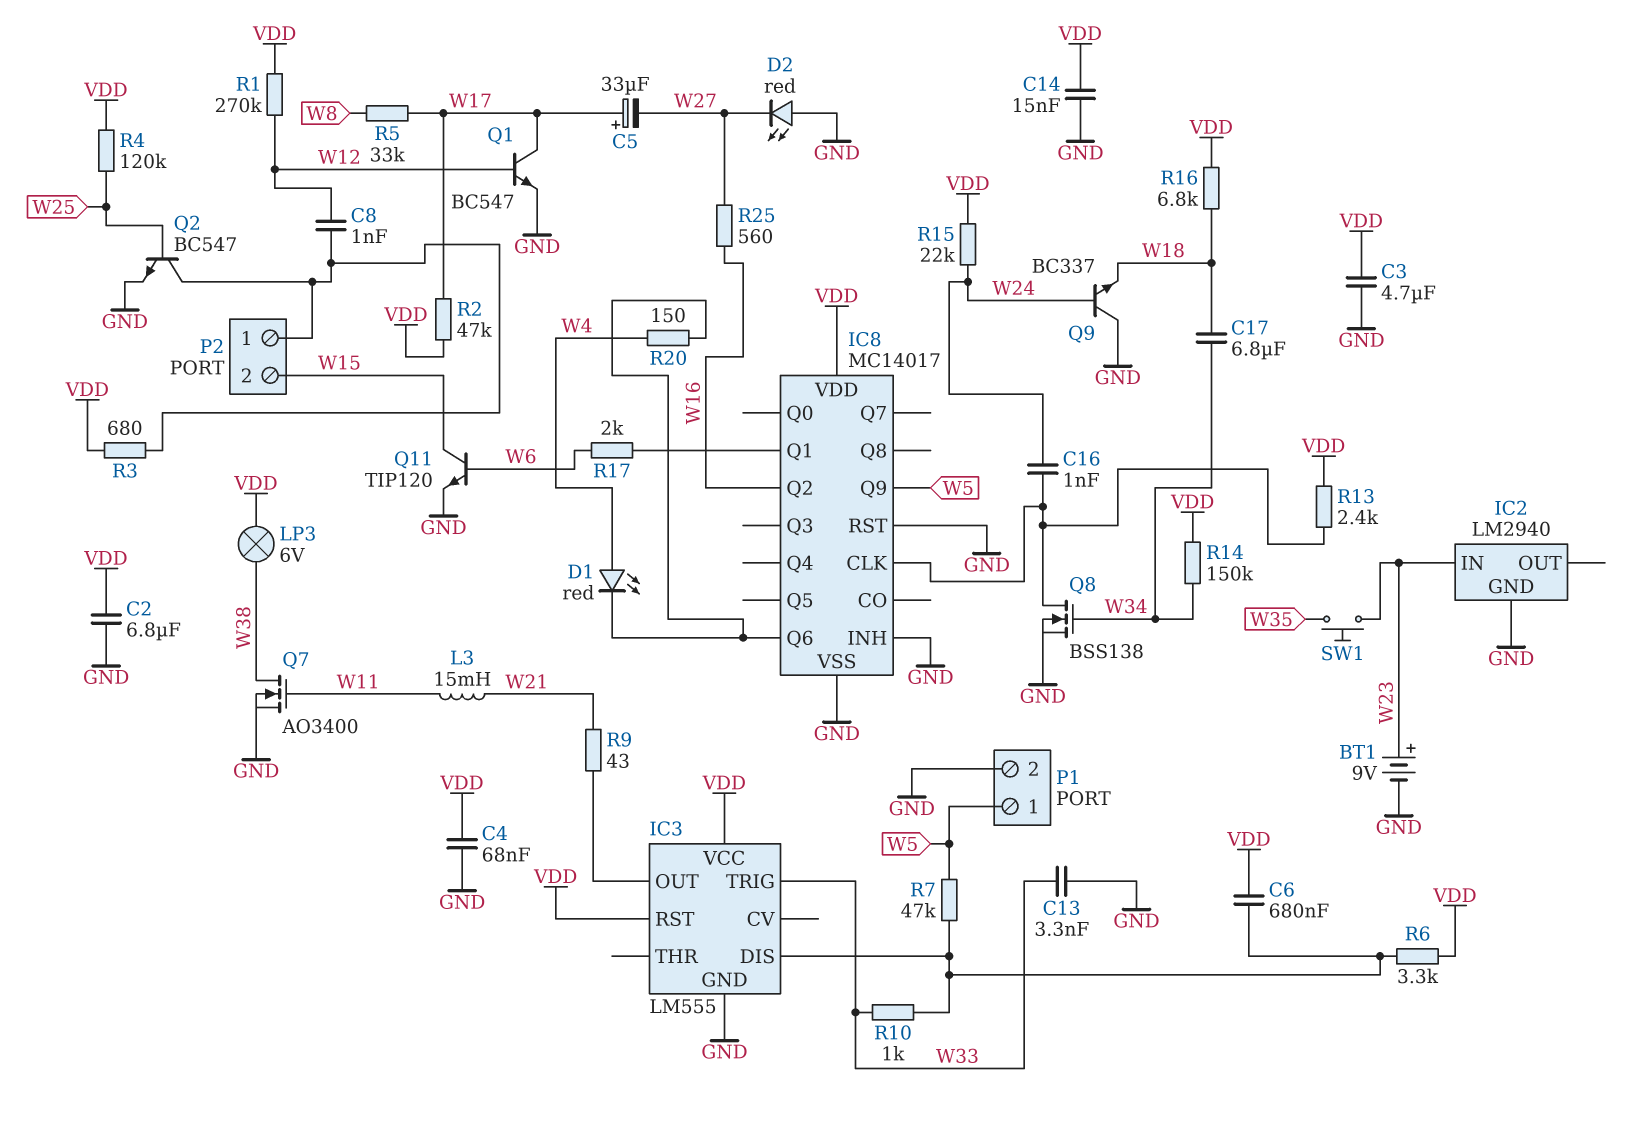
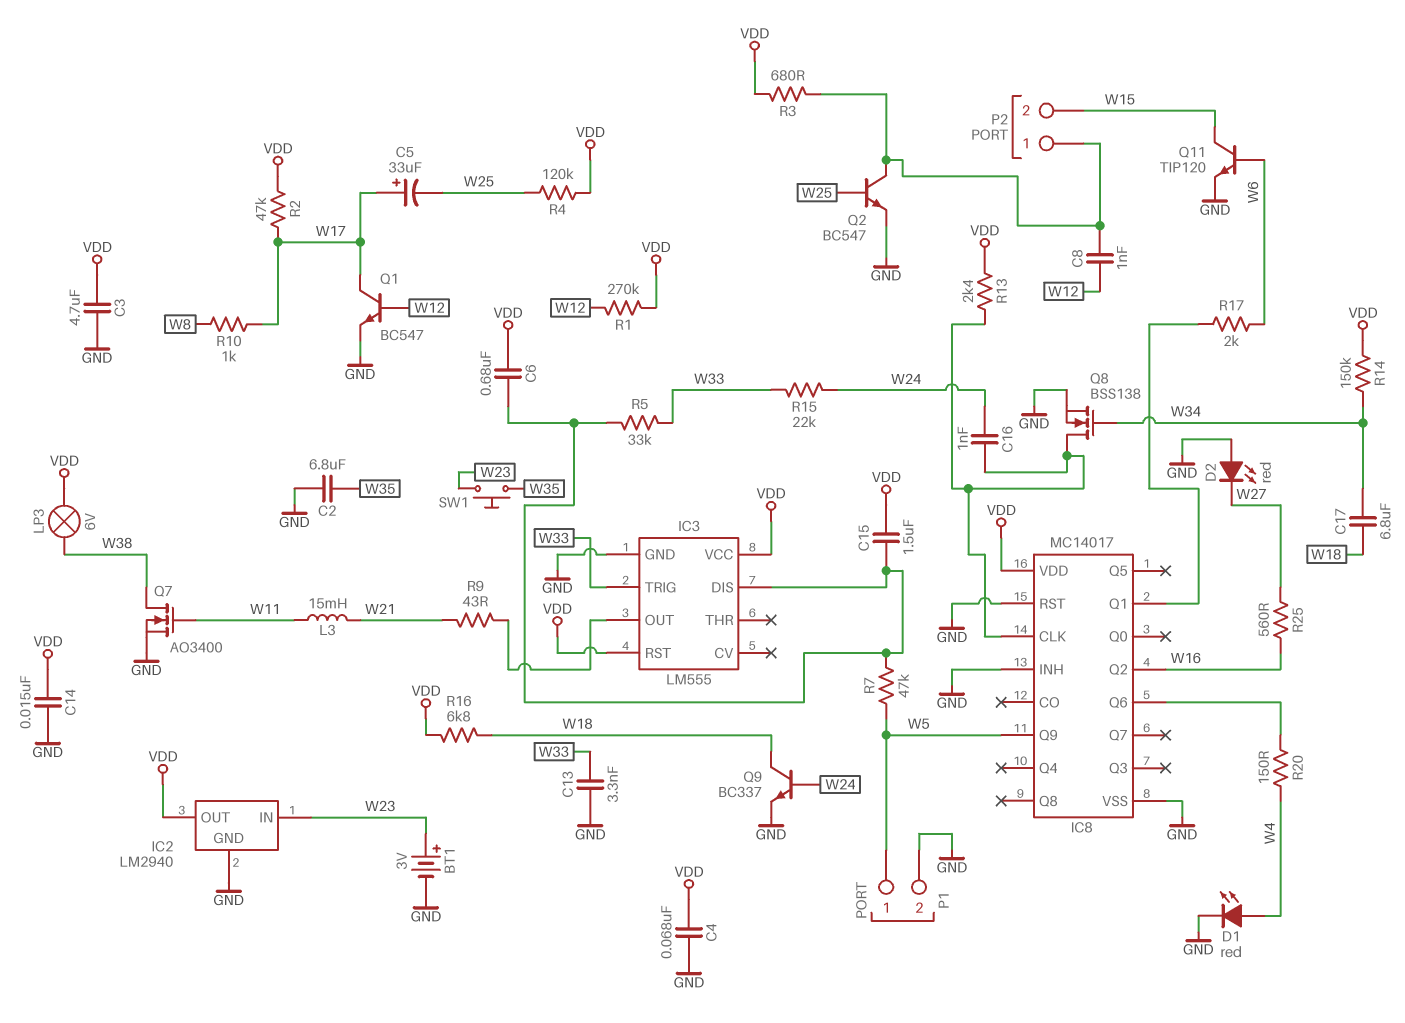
BT1: 9V (plus W23, minus GND) -> 3V (plus W23, minus GND)
C2: 6.8uF (GND, VDD) -> 6.8uF (GND, W35)
C5: 33uF (plus W17, minus W27) -> 33uF (plus W17, minus W25)
C15: none -> 1.5uF (IC3/DIS, VDD)
D1: LED red (A W4, K IC8/Q6) -> LED red (A W4, K GND)
IC2 pin OUT: none -> VDD
Q9: NPN BC337 (B W24, C GND, E W18) -> NPN BC337 (B W24, C W18, E GND)
R5: 33k (W8, W17) -> 33k (IC3/DIS, W33)
R6: 3.3k (IC3/DIS, VDD) -> none
R10: 1k (IC3/DIS, W33) -> 1k (W8, W17)
R15: 22k (VDD, W24) -> 22k (W24, W33)

